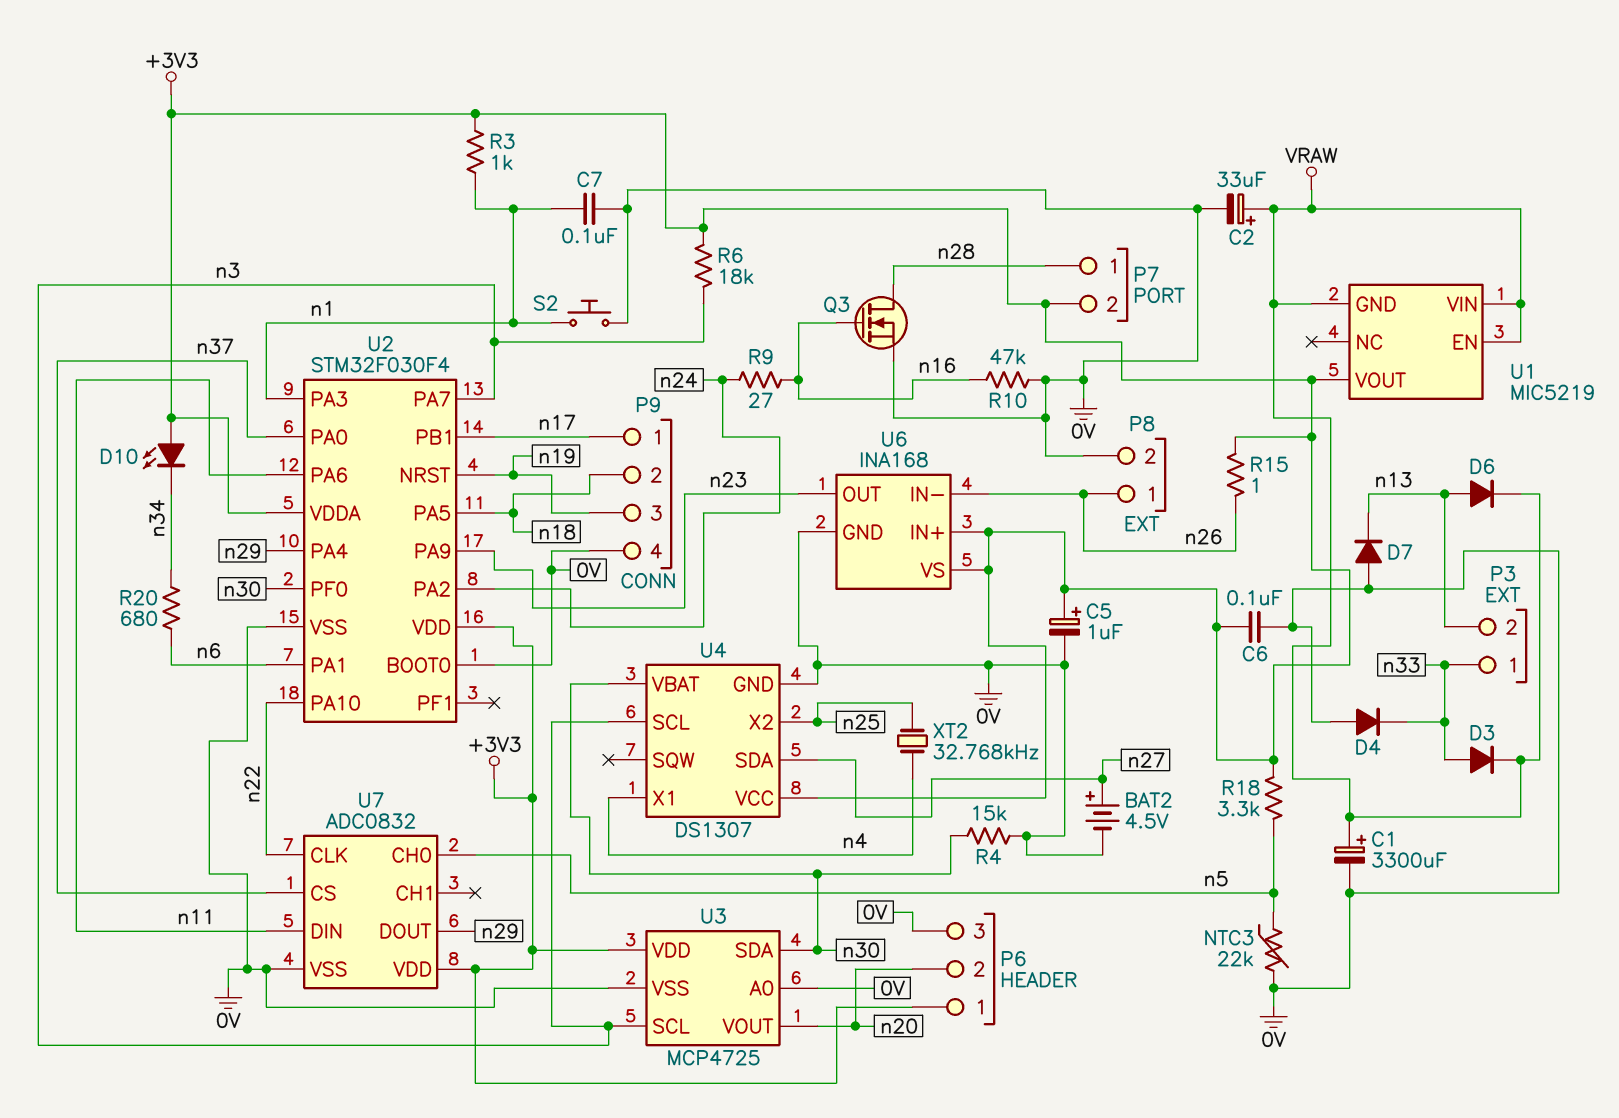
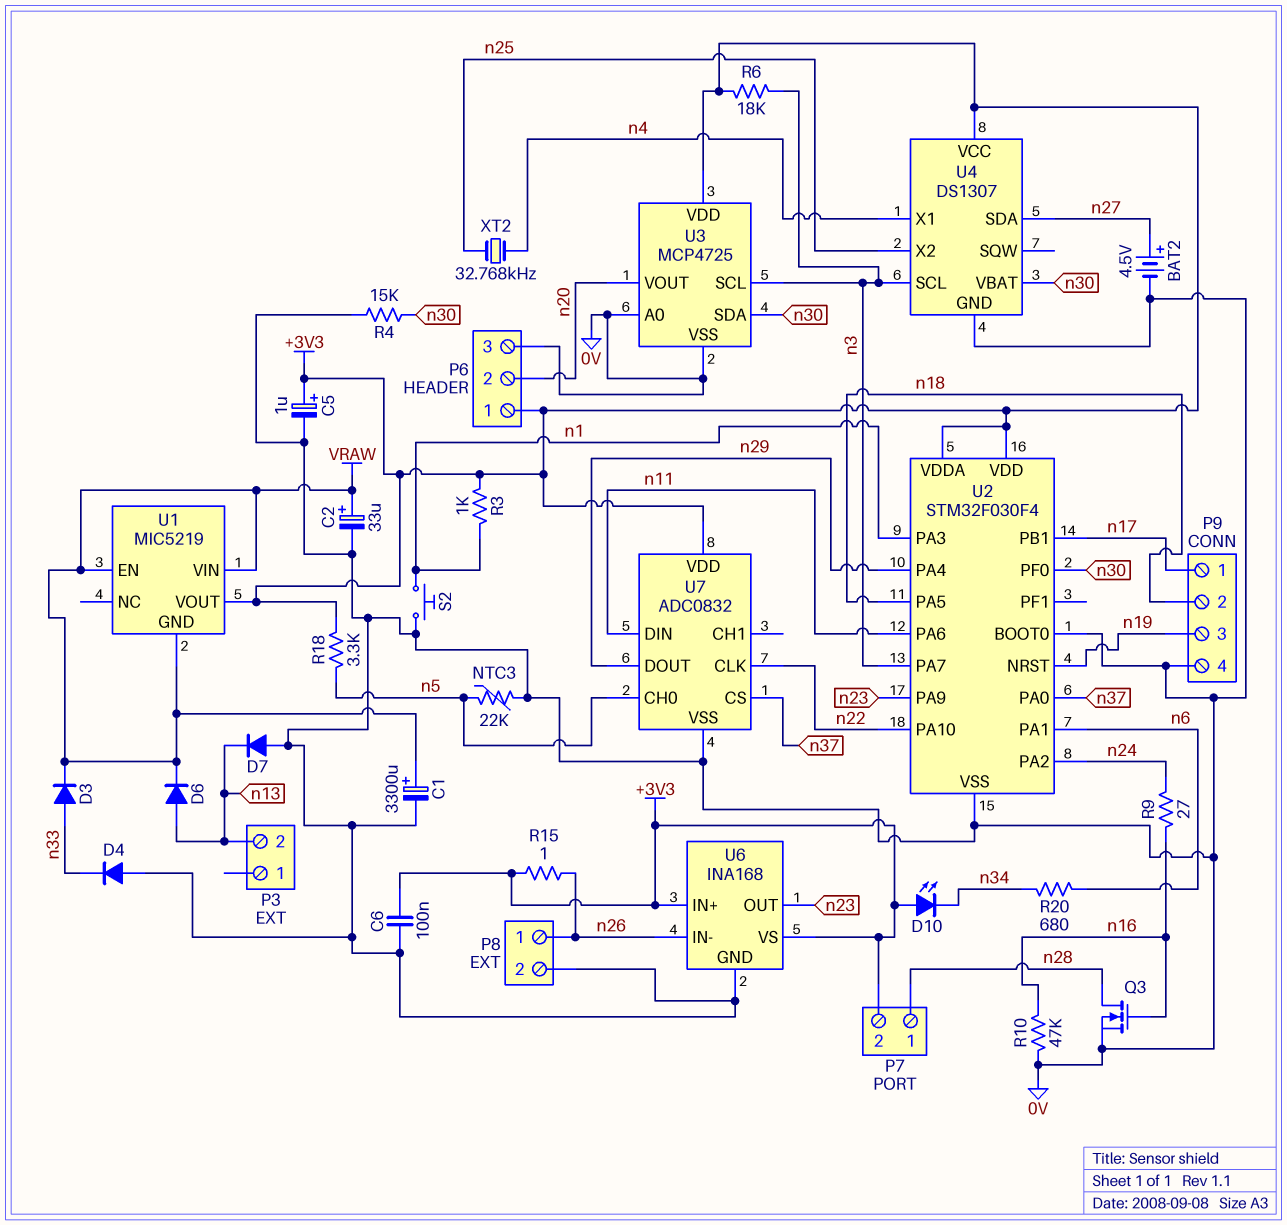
C7: 100nF (0V, n1) -> none
P3 pin 1: n33 -> none

